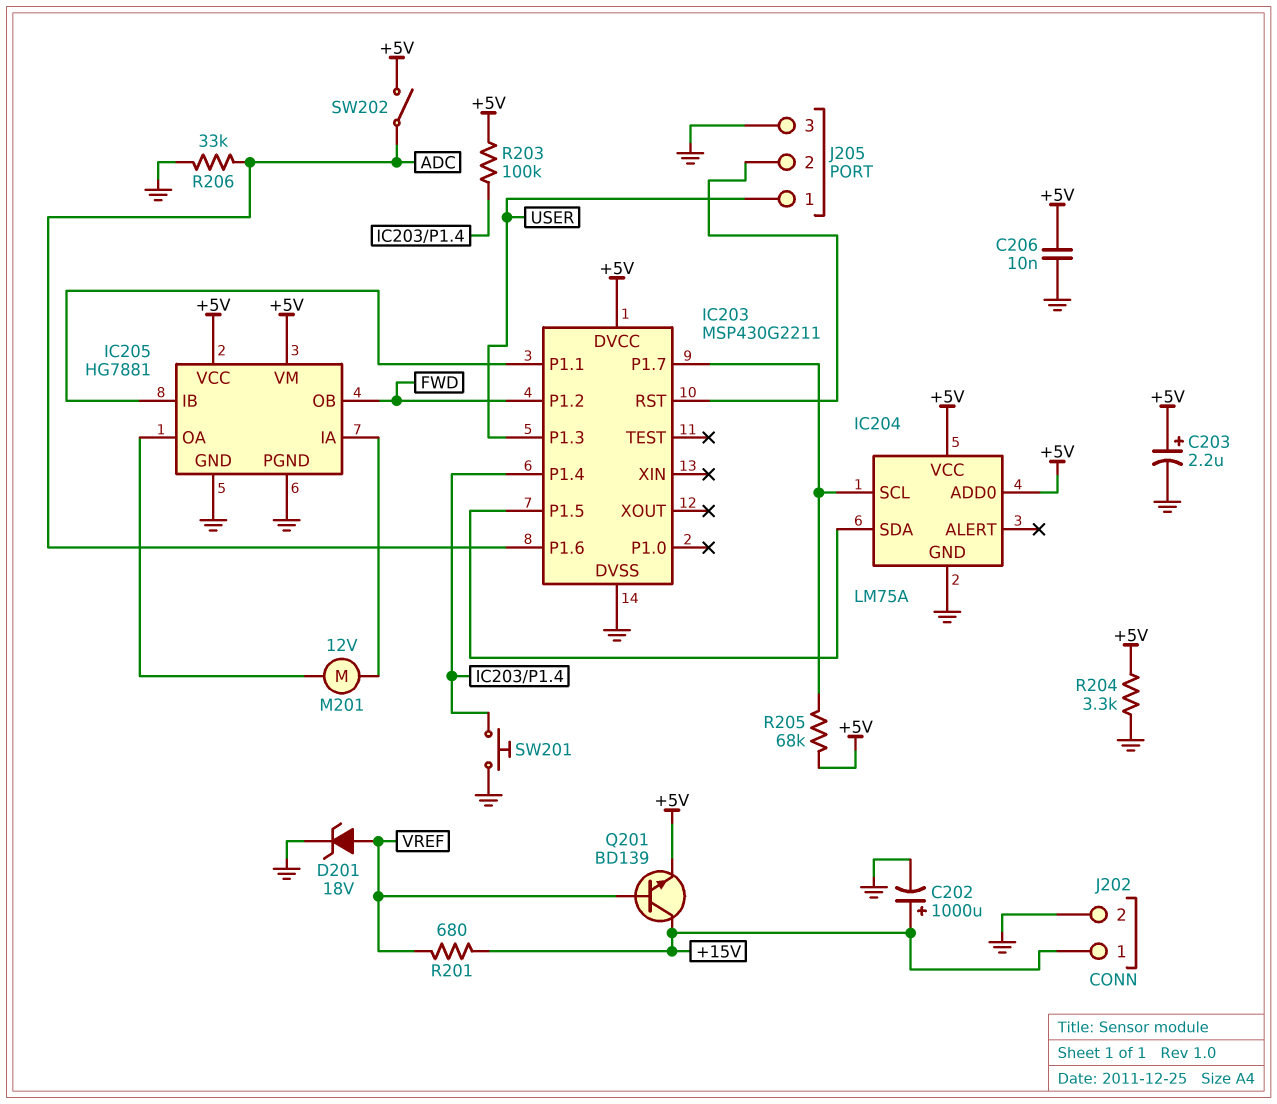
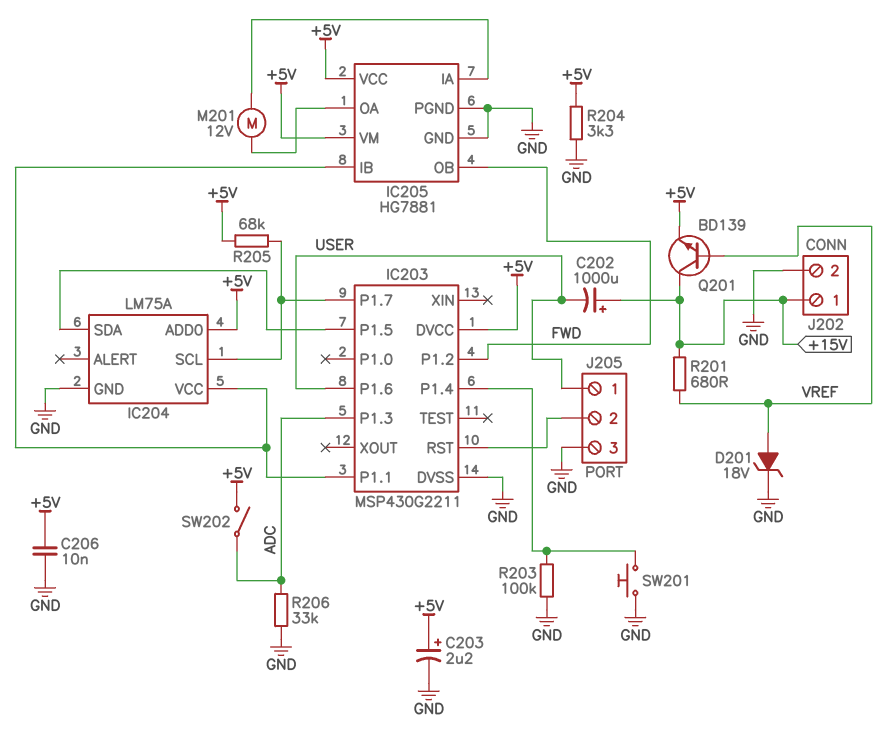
C202: 1000uF (plus +15V, minus GND) -> 1000uF (plus +15V, minus USER)
IC203 pin P1.3: USER -> ADC
IC203 pin P1.6: ADC -> USER
IC204 pin VCC: +5V -> IC203/P1.1
R203: 100k (+5V, IC203/P1.4) -> 100k (GND, IC203/P1.4)

